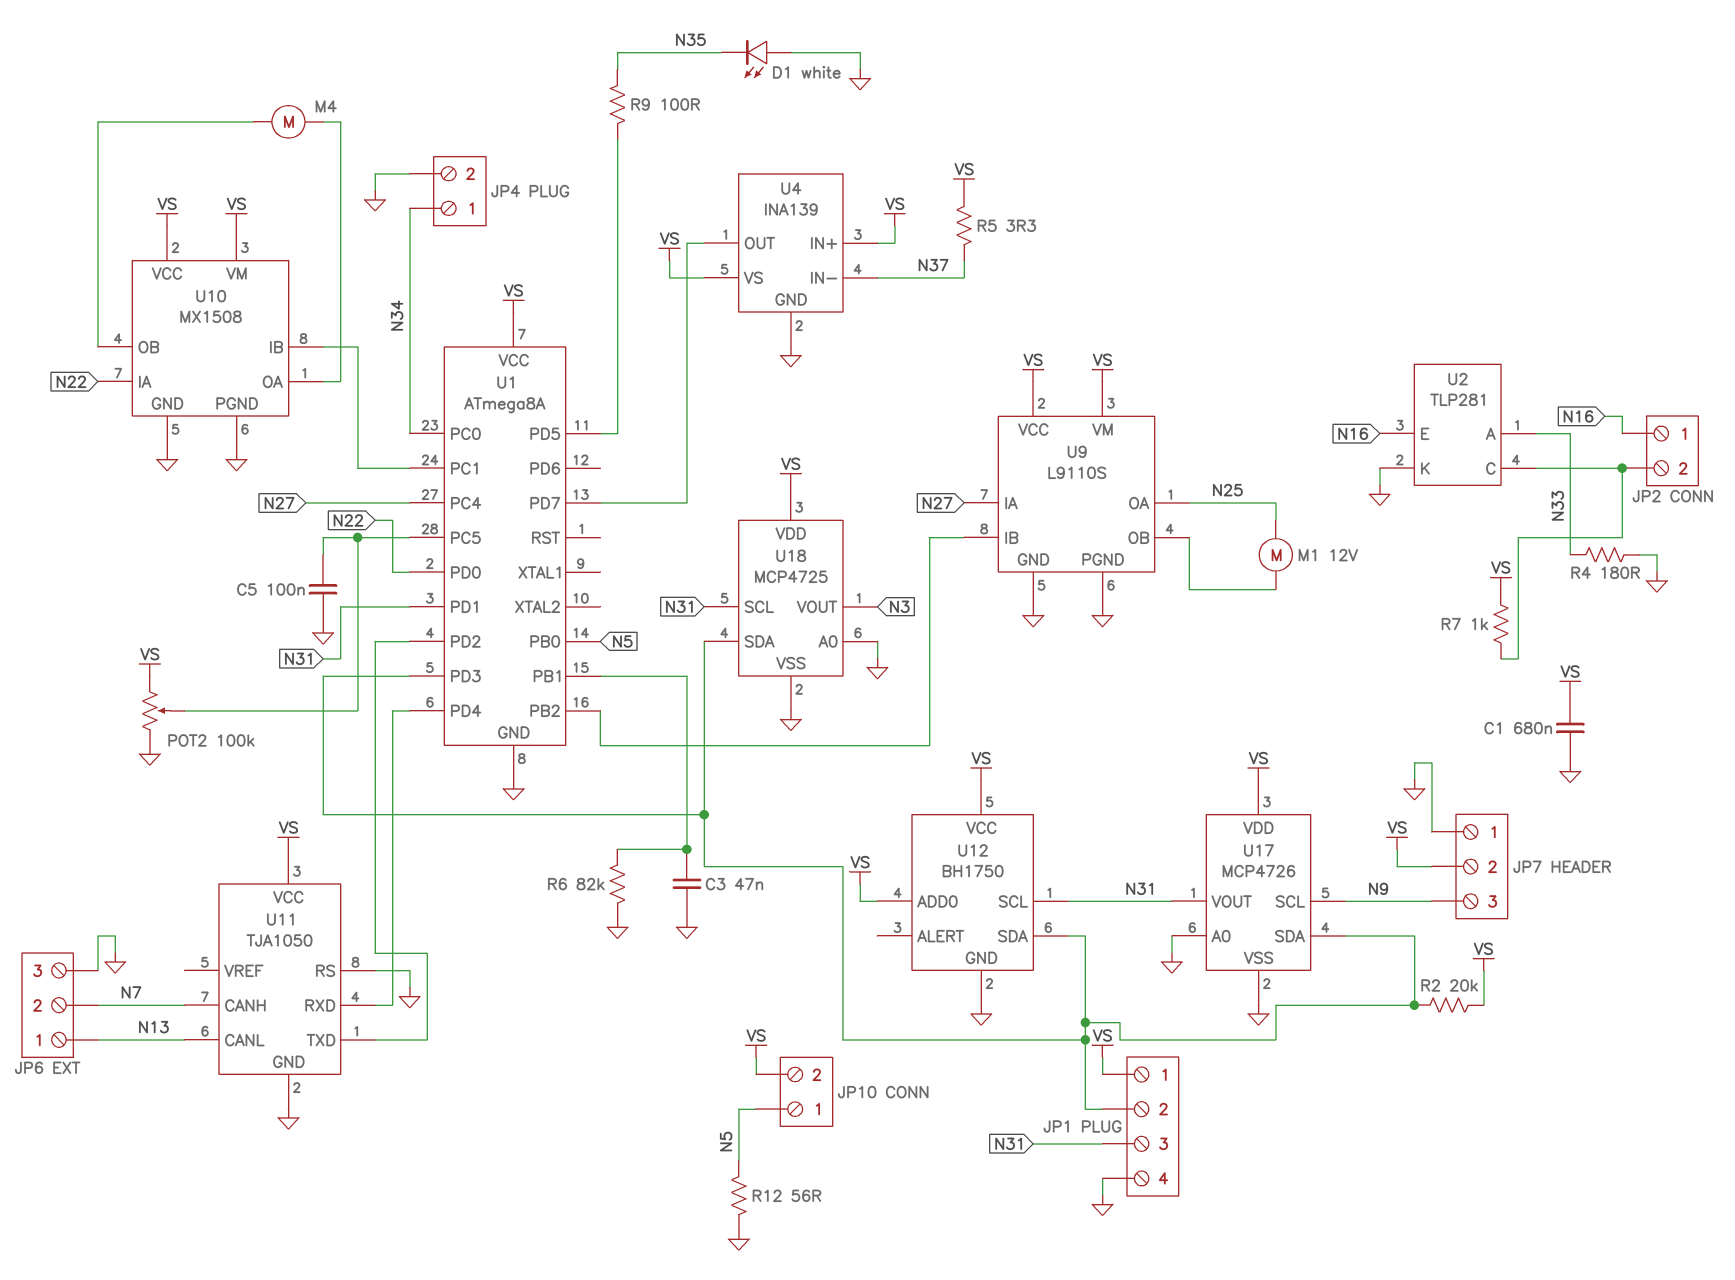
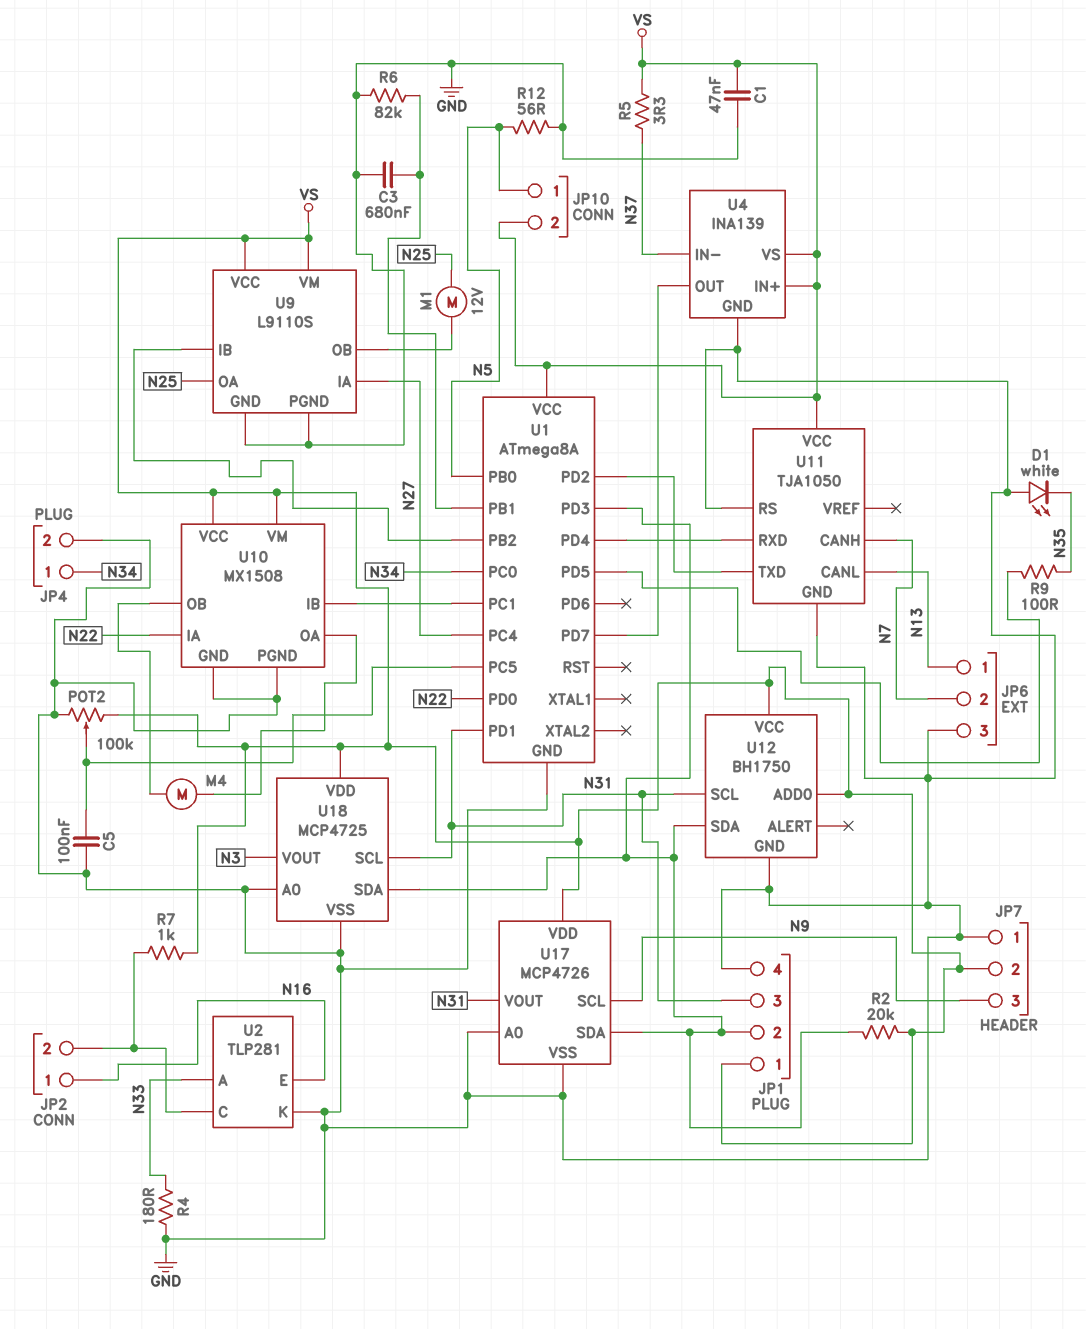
C1: 680nF (GND, VS) -> 47nF (GND, VS)
C3: 47nF (GND, U1/PB1) -> 680nF (GND, U1/PB1)

